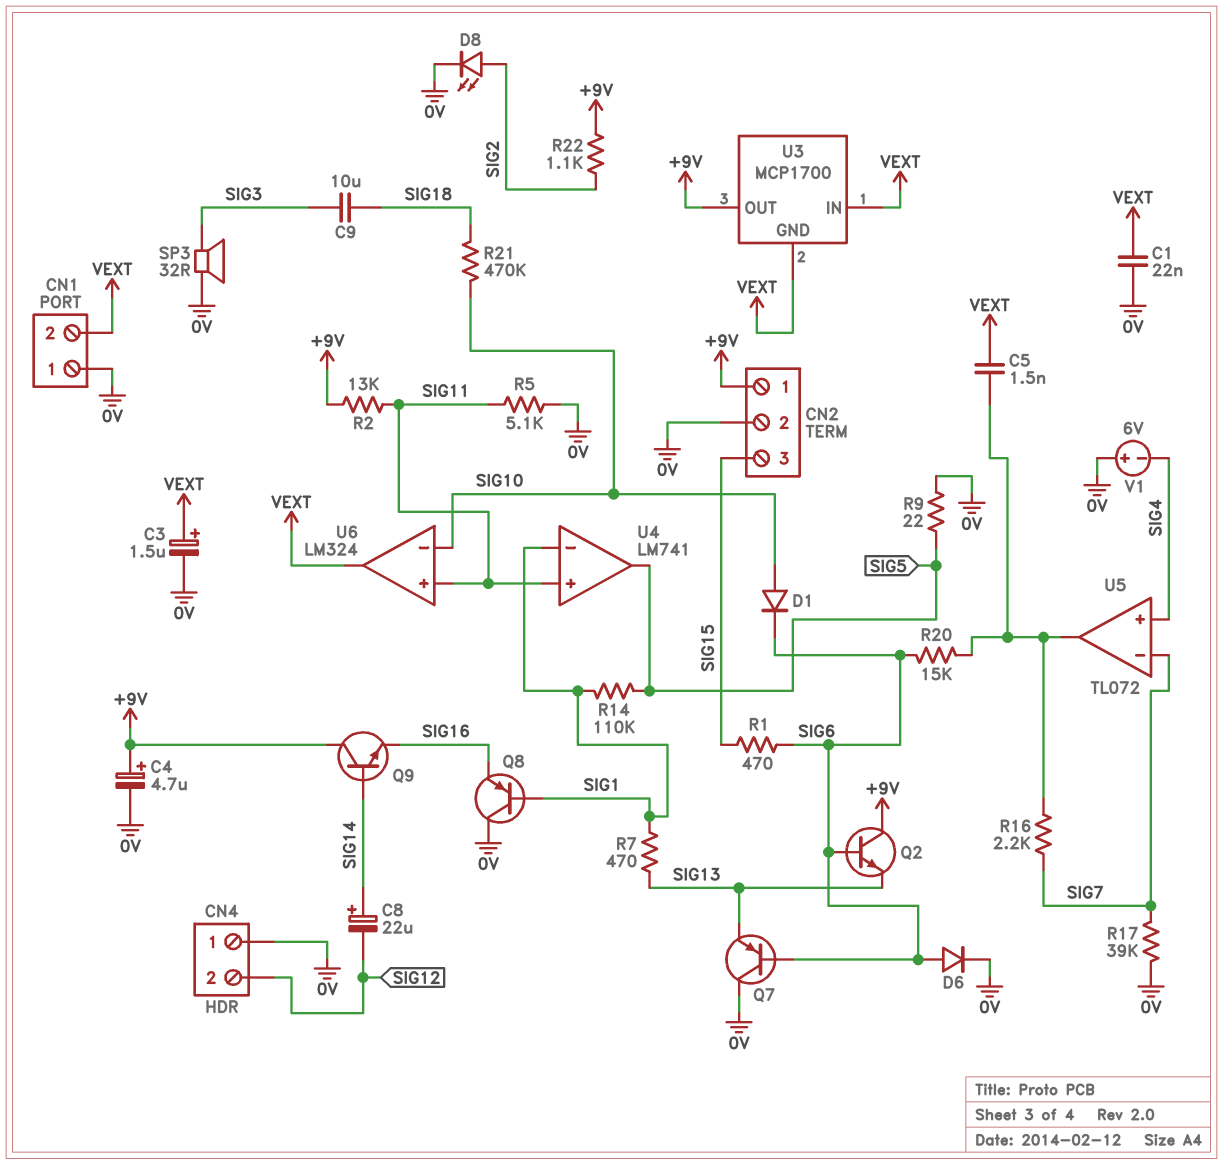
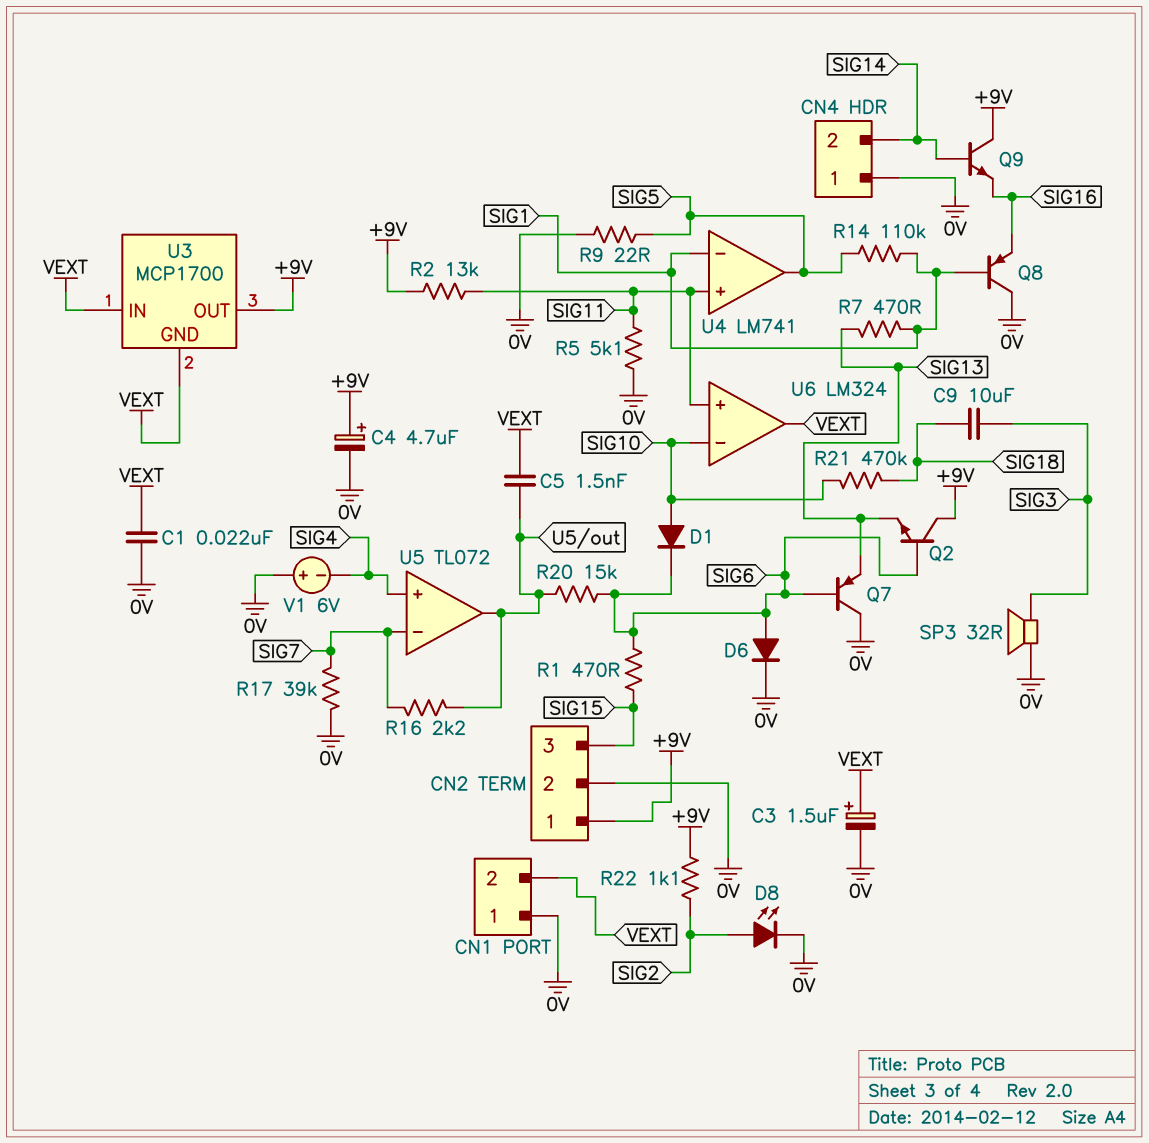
C8: 22uF (plus SIG14, minus SIG12) -> none
CN4 pin 2: SIG12 -> SIG14

